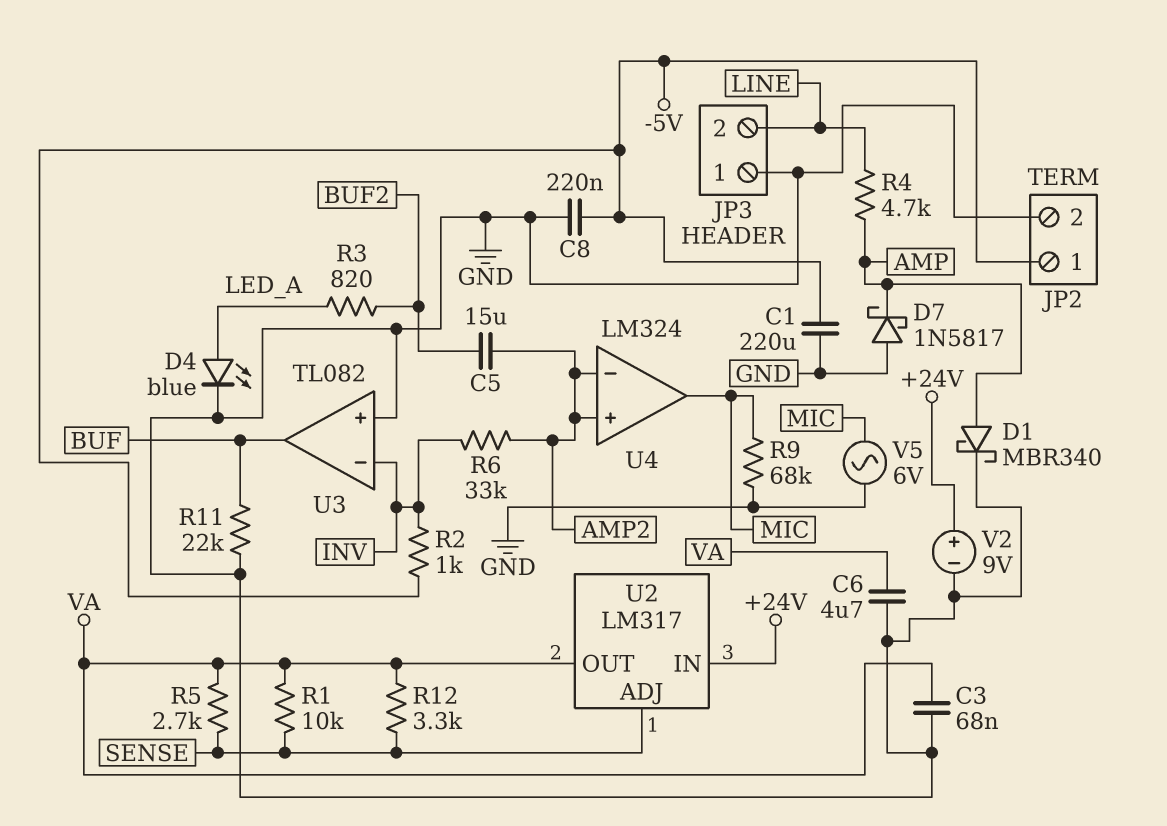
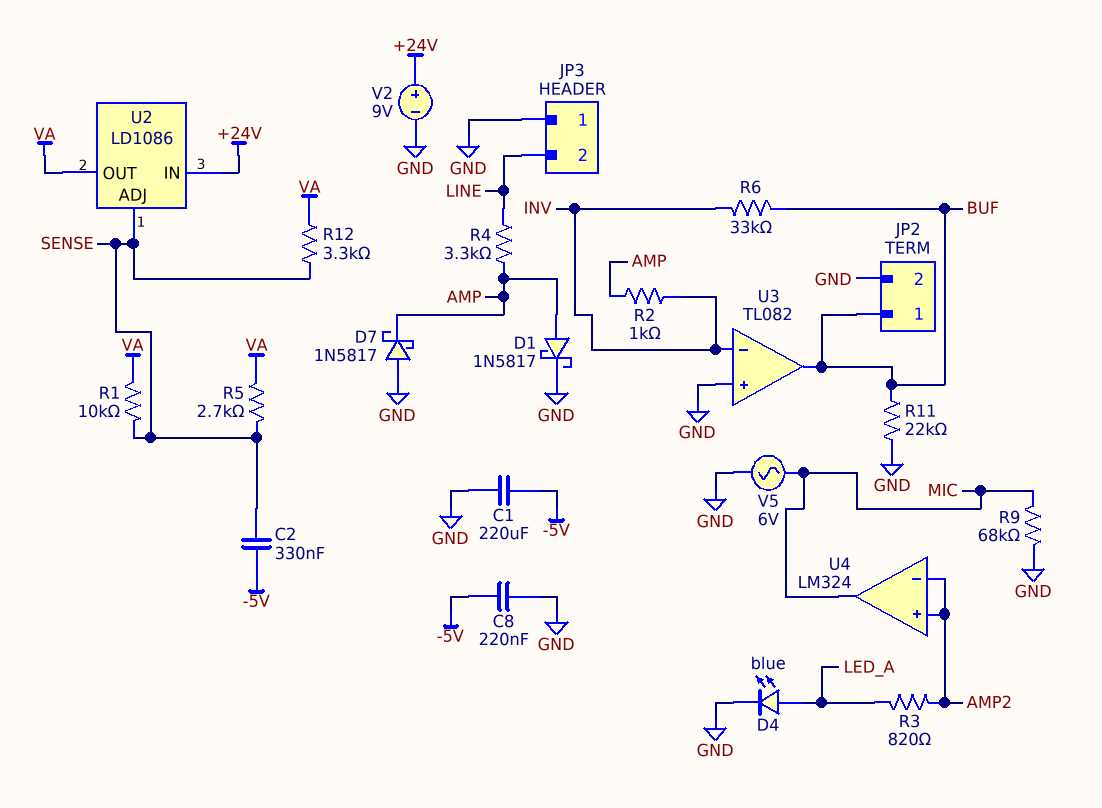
C2: none -> 330nF (-5V, SENSE)
C3: 68nF (GND, VA) -> none
C5: 15uF (AMP2, BUF2) -> none
C6: 4.7uF (GND, VA) -> none
D1: schottky MBR340 (A AMP, K GND) -> schottky 1N5817 (A AMP, K GND)
JP2 pin 1: -5V -> BUF
R2: 1k (-5V, INV) -> 1k (AMP, INV)
R3: 820 (BUF2, LED_A) -> 820 (AMP2, LED_A)
R4: 4.7k (AMP, LINE) -> 3.3k (AMP, LINE)
R6: 33k (AMP2, INV) -> 33k (BUF, INV)
U2: LM317 -> LD1086

